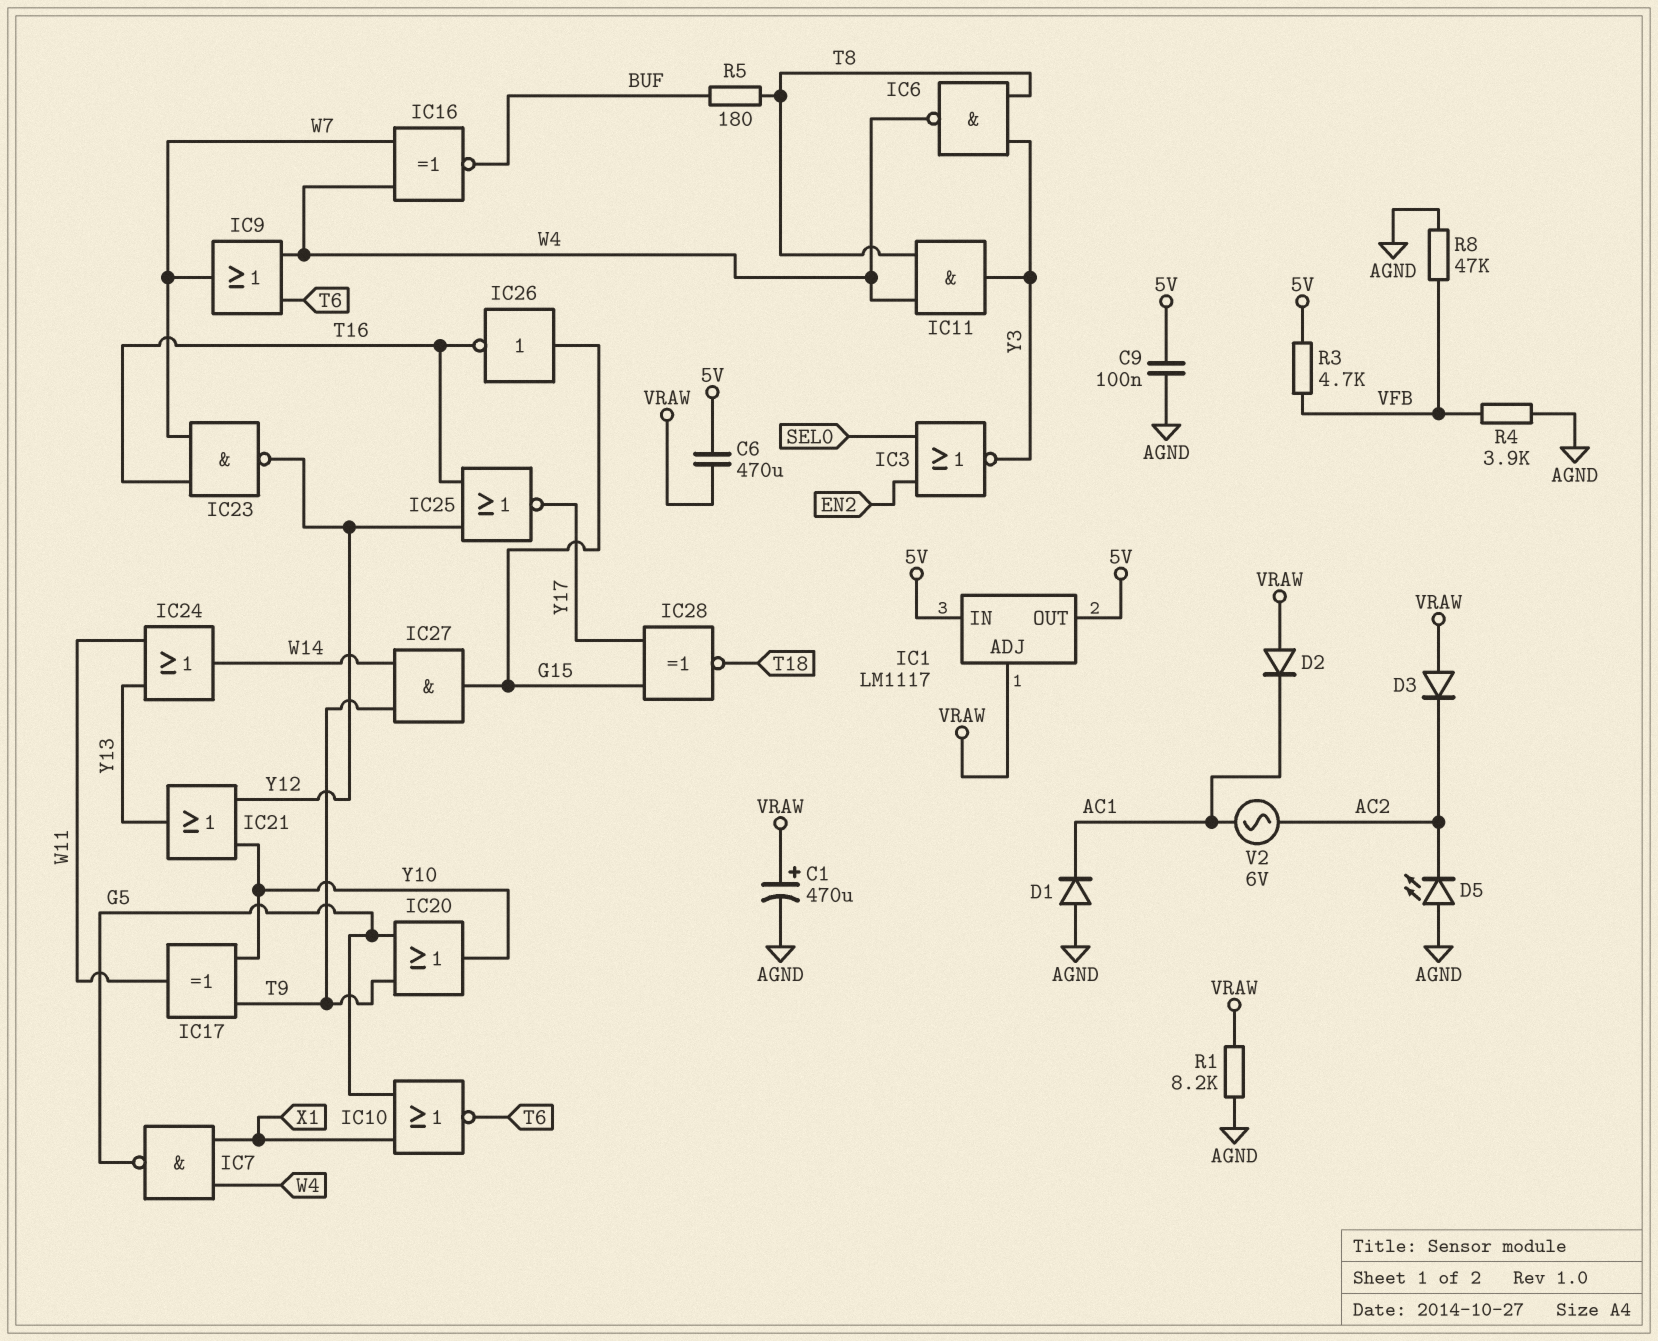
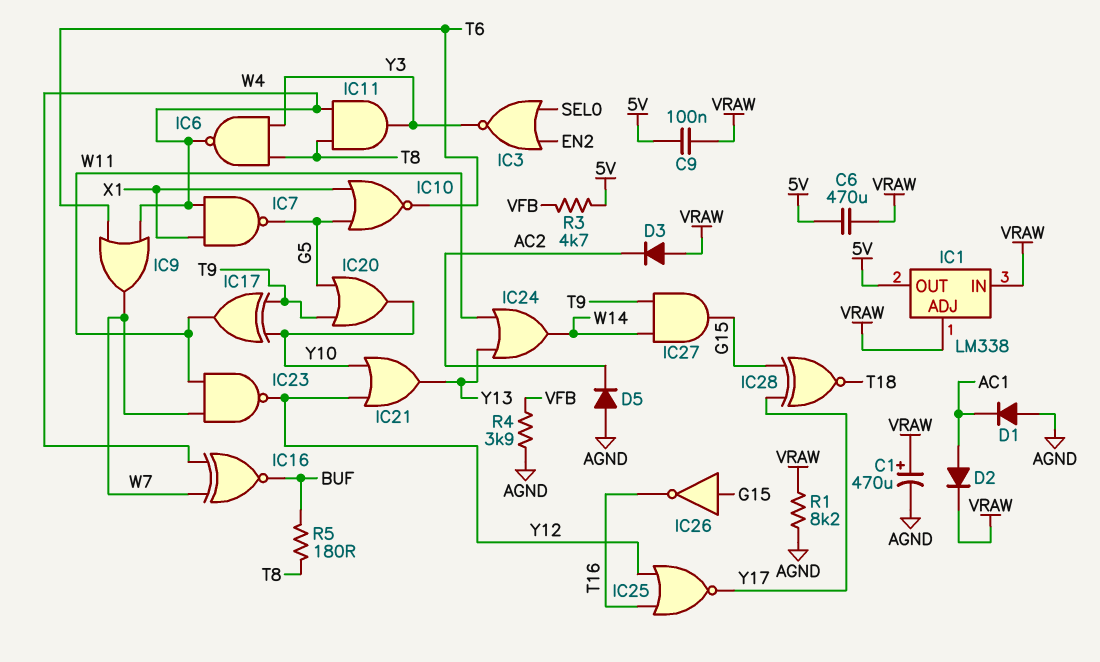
C9: 100nF (5V, AGND) -> 100nF (5V, VRAW)
D2: diode (A VRAW, K AC1) -> diode (A AC1, K VRAW)
D5: LED (A AGND, K AC2) -> diode (A AGND, K AC2)
IC1: LM1117 -> LM338
IC1 pin IN: 5V -> VRAW
IC23: NAND (in T16, in W7, out Y12) -> NAND (in W7, in W11, out Y12)
R8: 47k (AGND, VFB) -> none
V2: AC 6V (AC1, AC2) -> none

